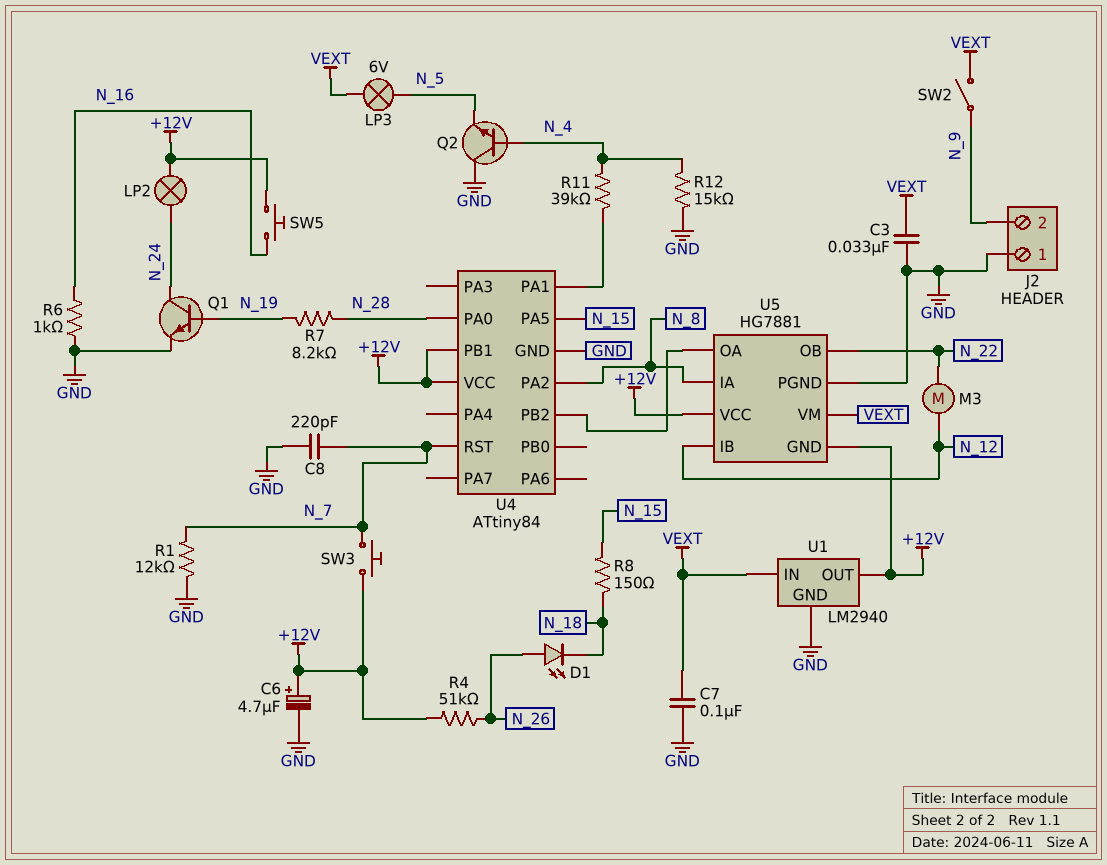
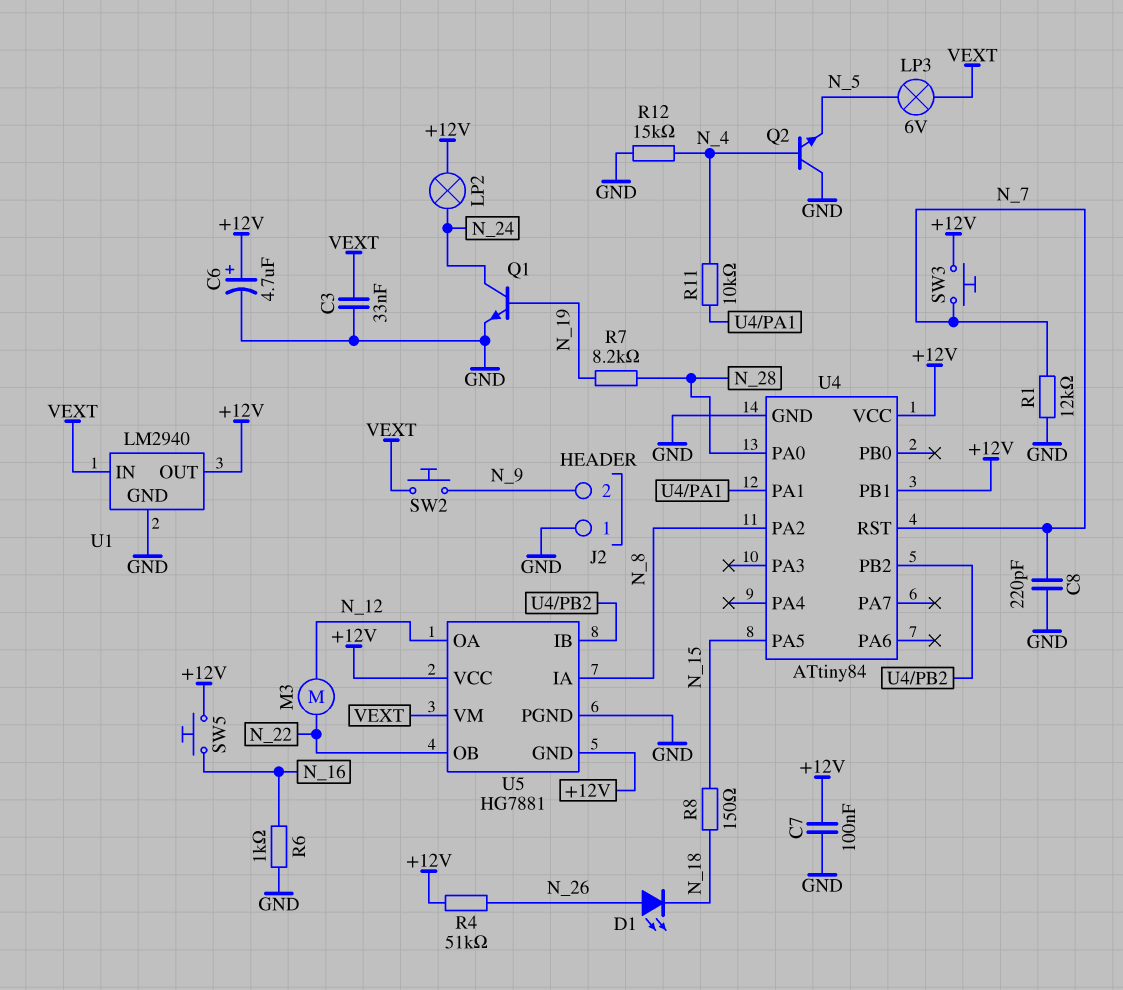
C7: 100nF (GND, VEXT) -> 100nF (+12V, GND)
R11: 39k (N_4, U4/PA1) -> 10k (N_4, U4/PA1)
SW2: switch (N_9, VEXT) -> button (N_9, VEXT)
U5 pin IB: N_12 -> U4/PB2
U5 pin OA: U4/PB2 -> N_12

